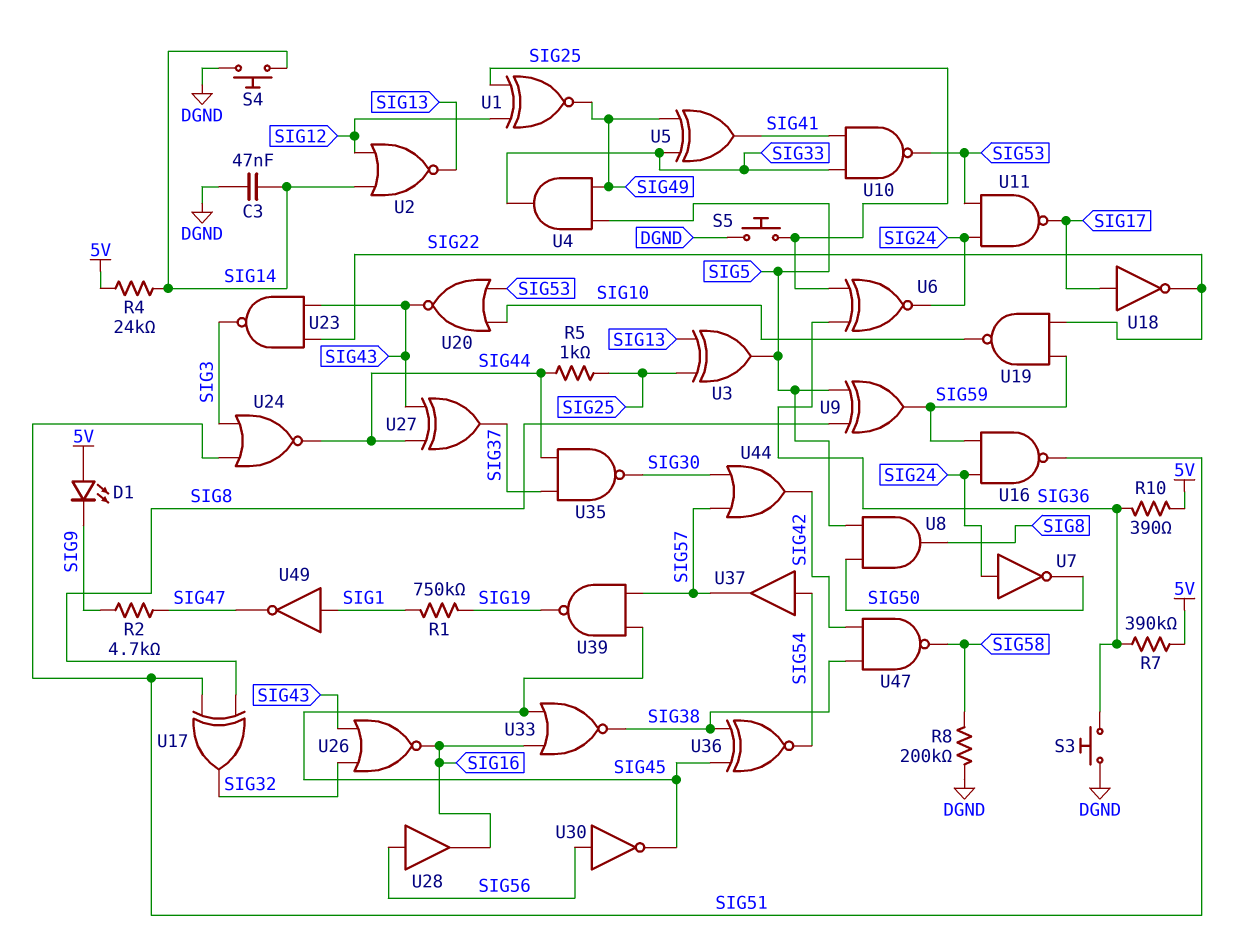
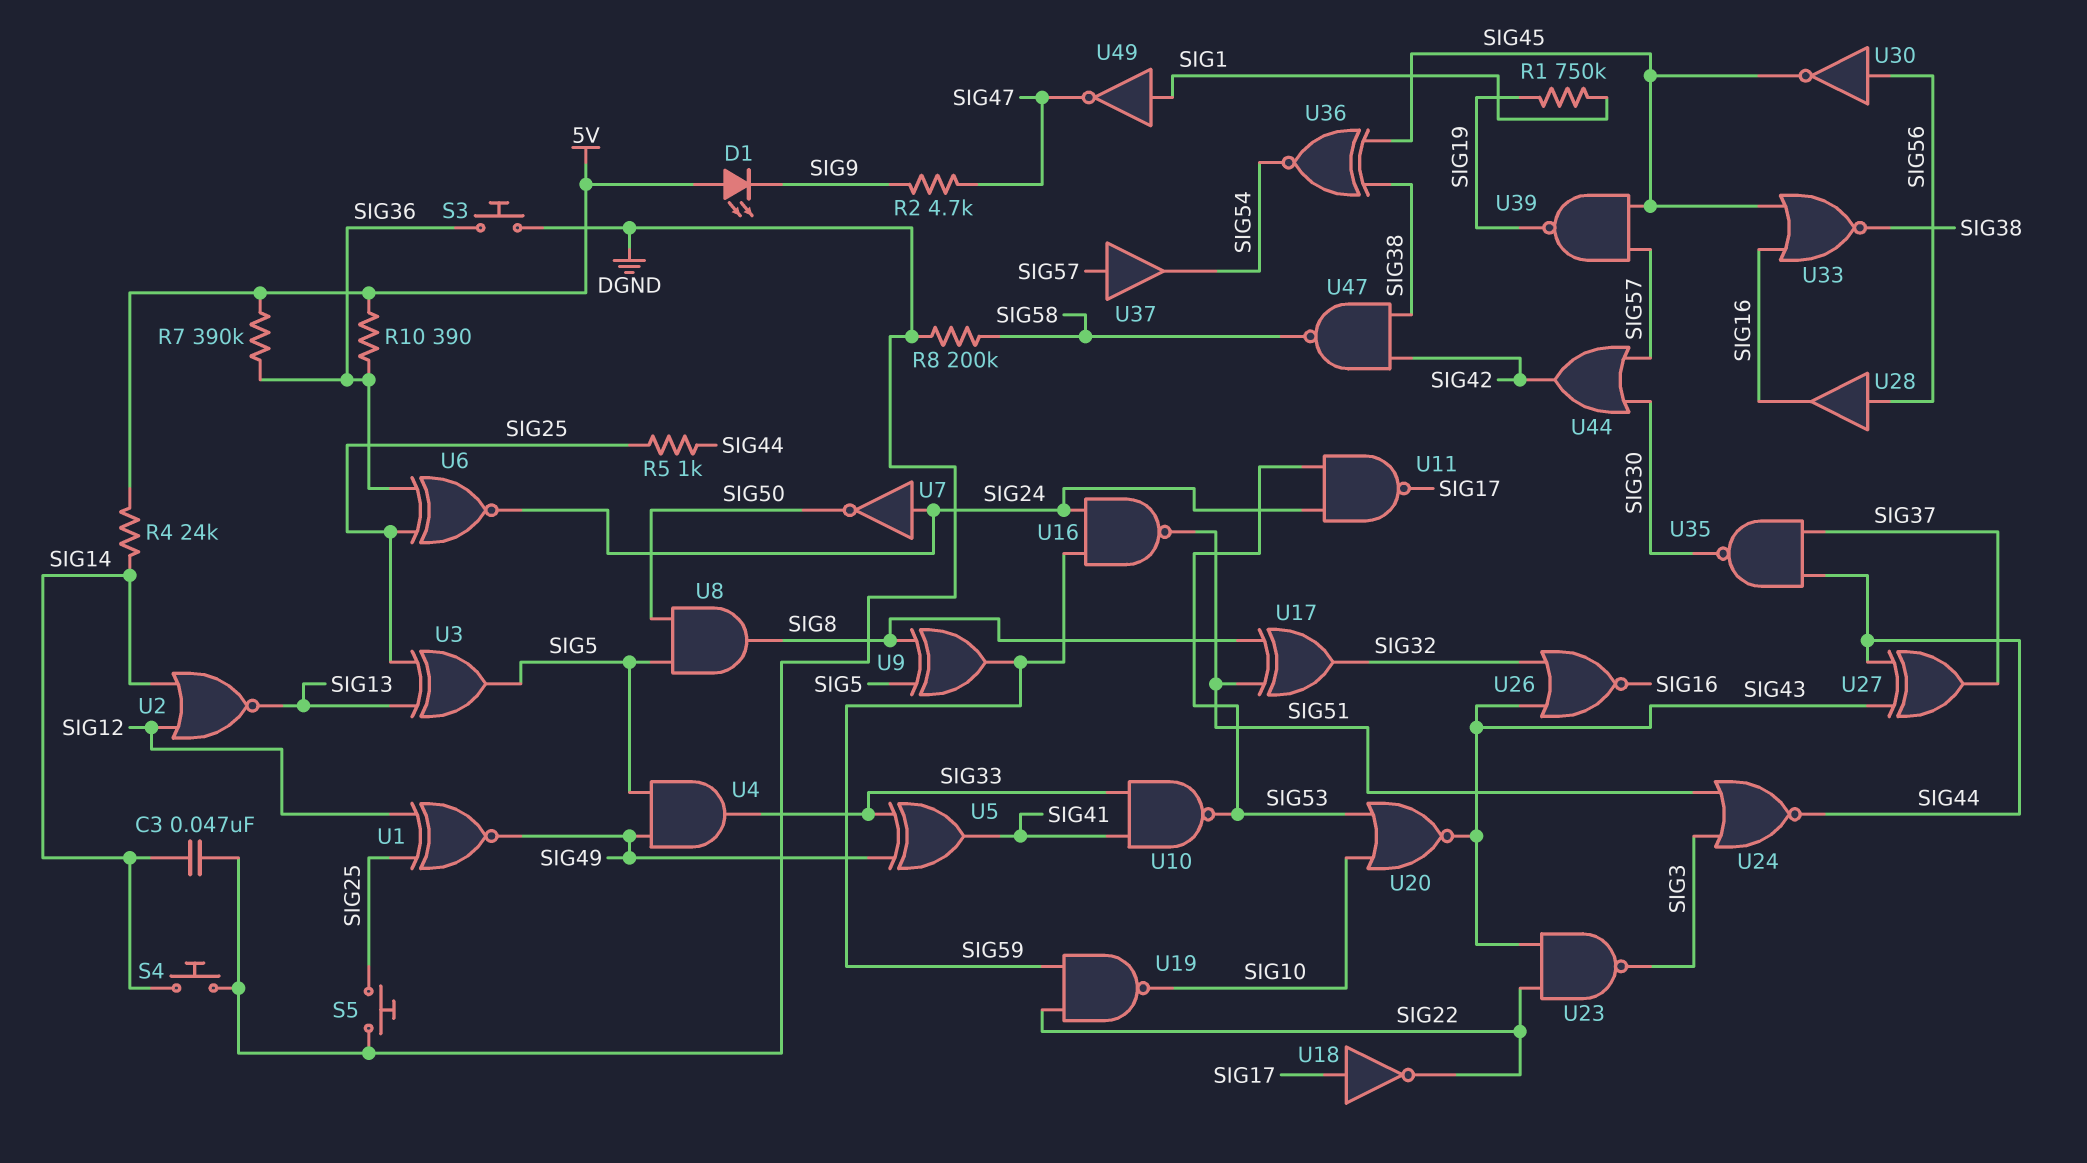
U37: buffer (in SIG54, out SIG57) -> buffer (in SIG57, out SIG54)

